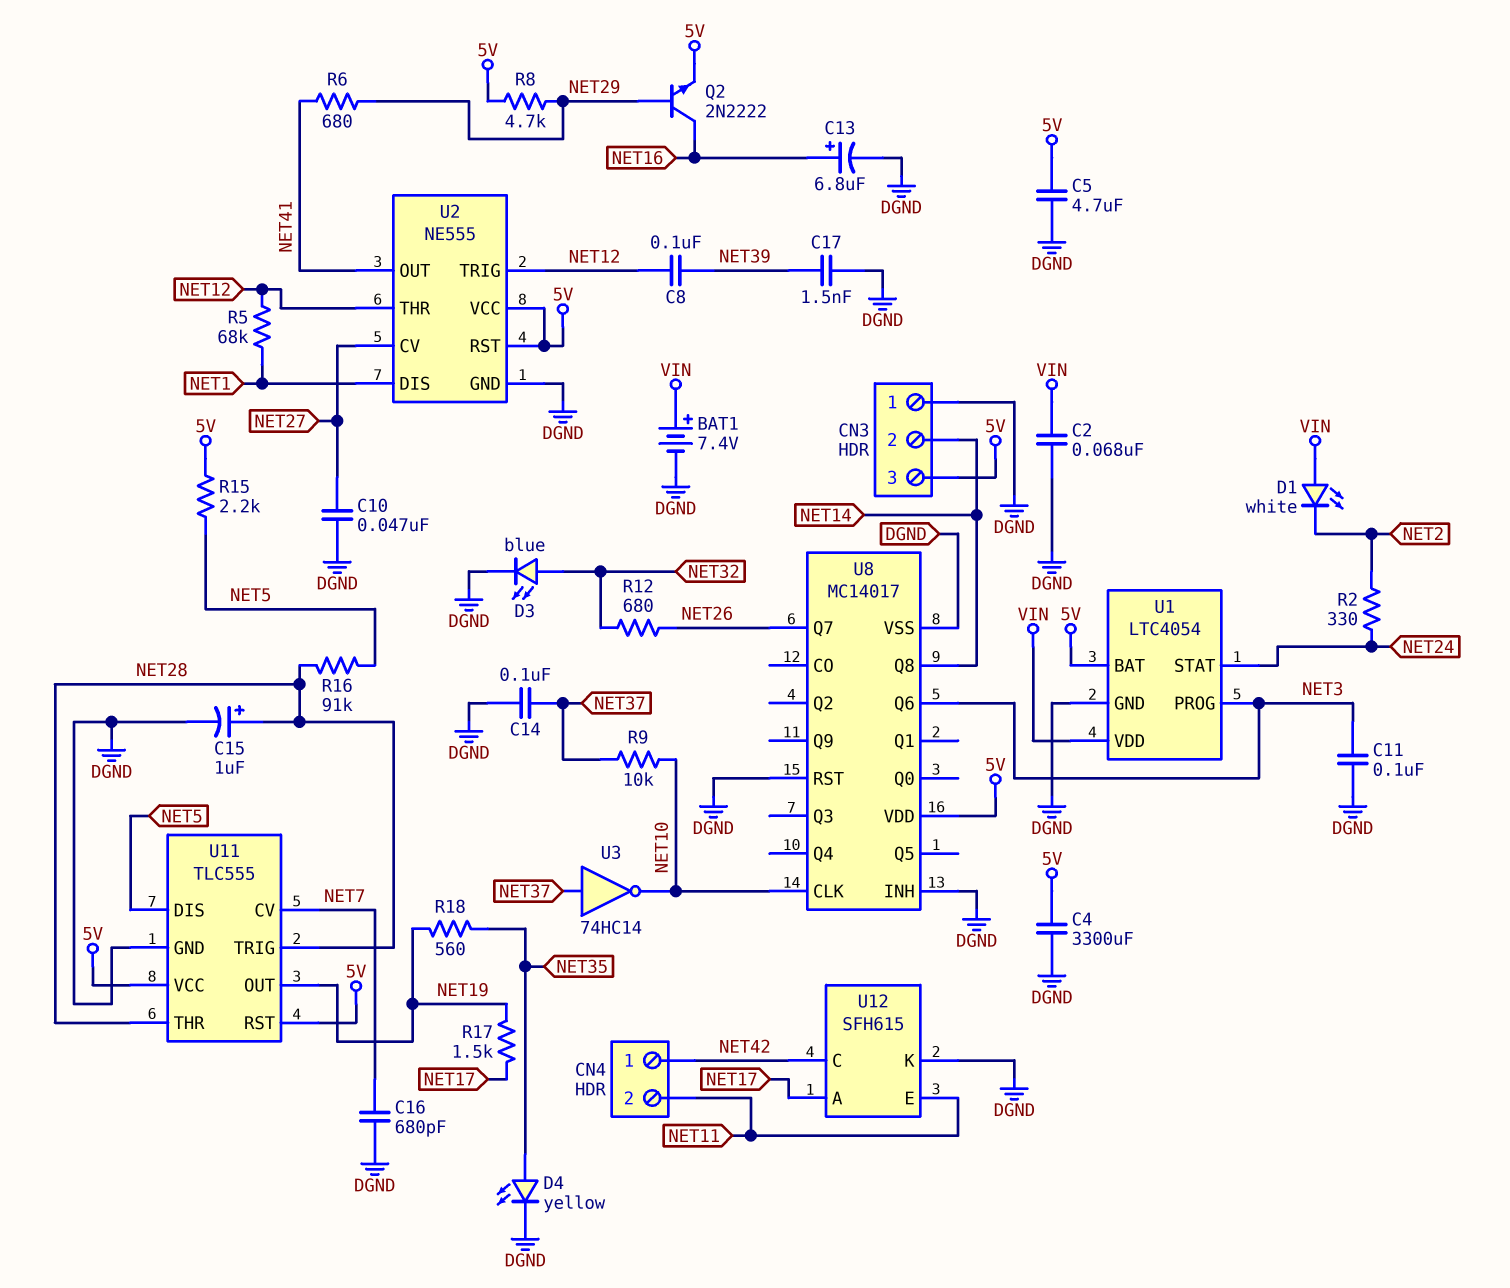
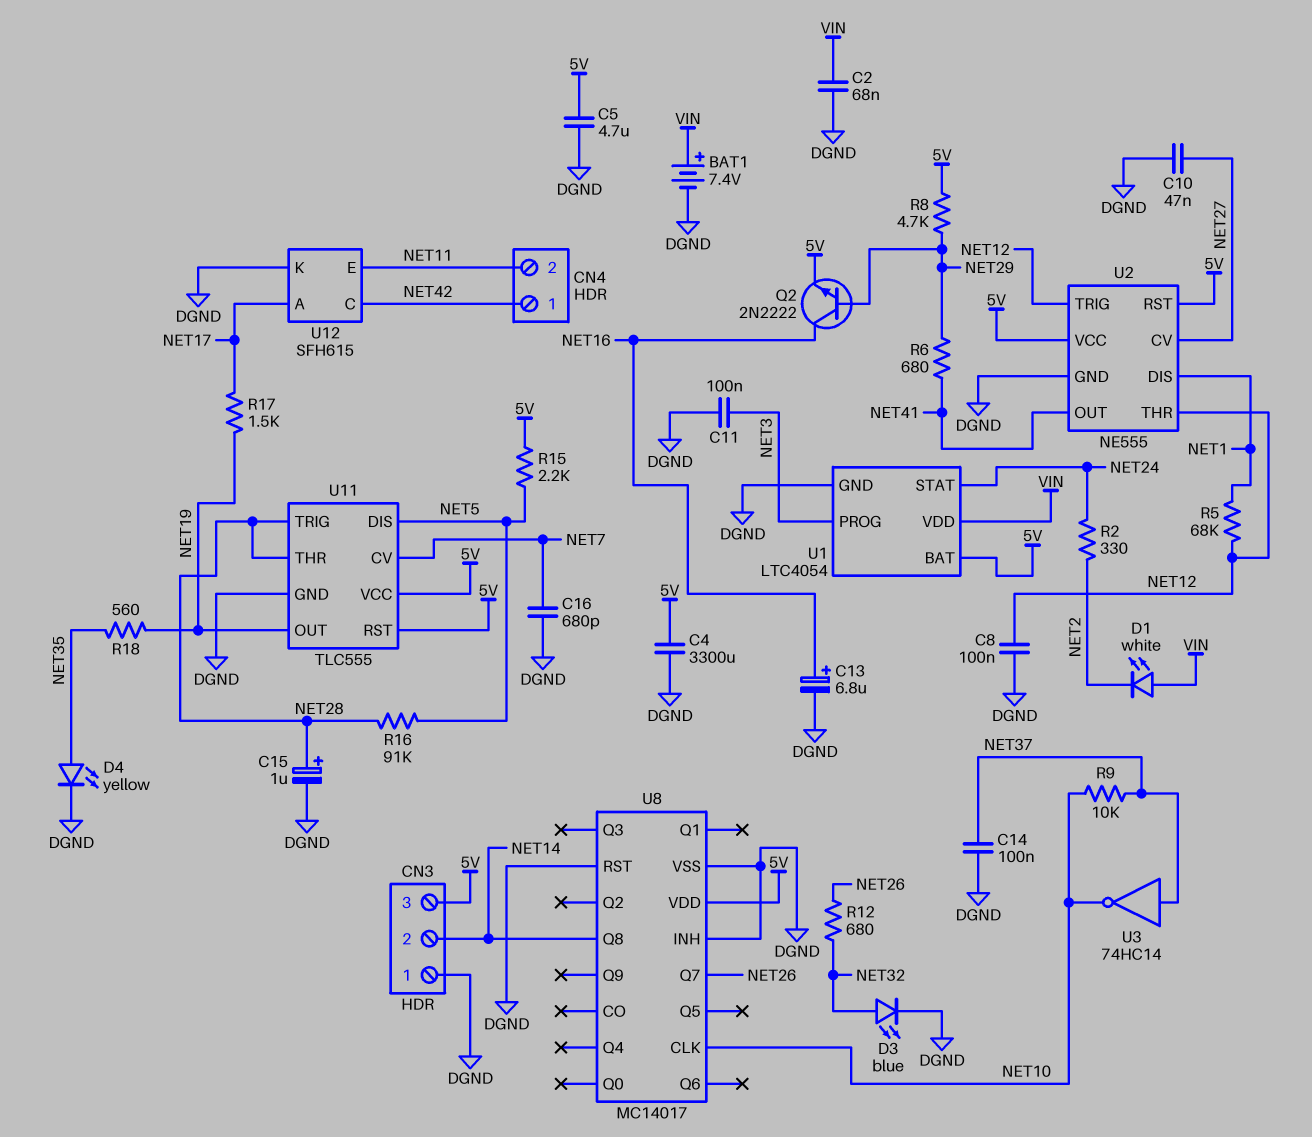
C8: 100nF (NET12, NET39) -> 100nF (DGND, NET12)
C17: 1.5nF (DGND, NET39) -> none
U8 pin Q6: NET3 -> none

